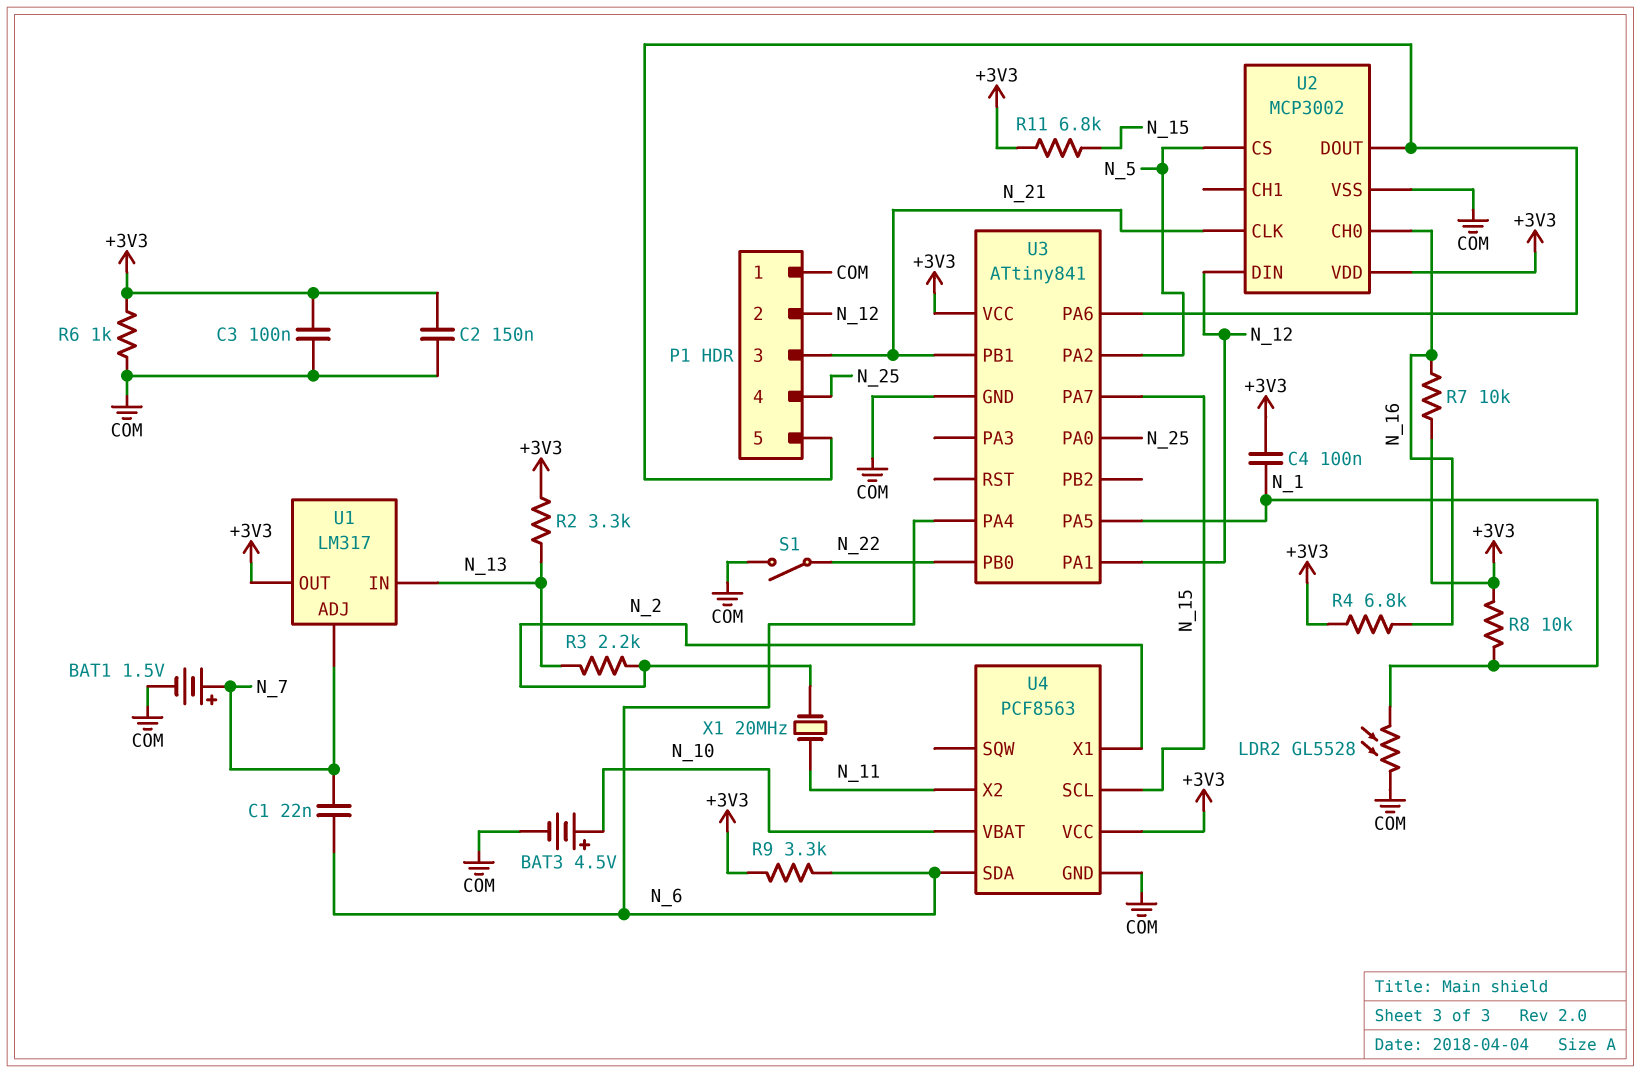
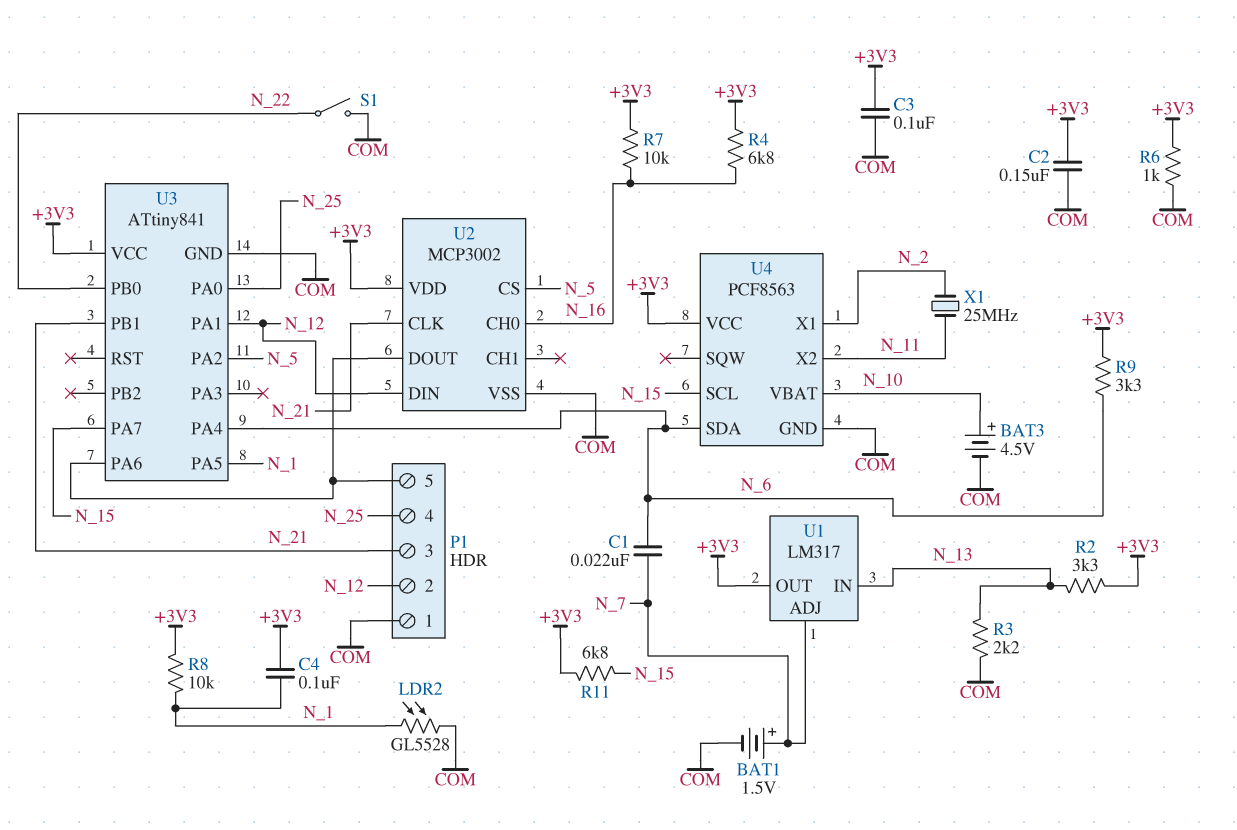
R3: 2.2k (N_2, N_13) -> 2.2k (COM, N_13)
X1: 20MHz (N_2, N_11) -> 25MHz (N_2, N_11)

